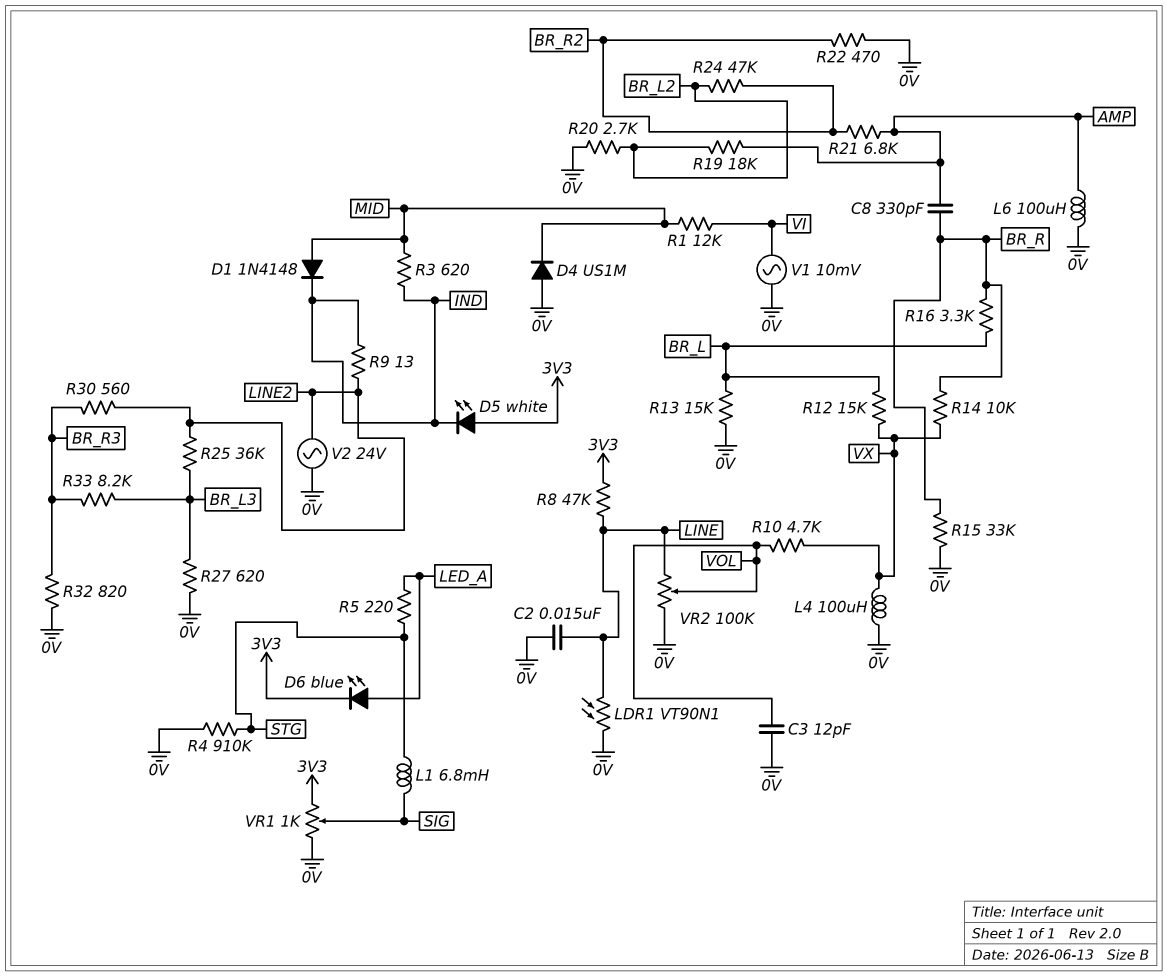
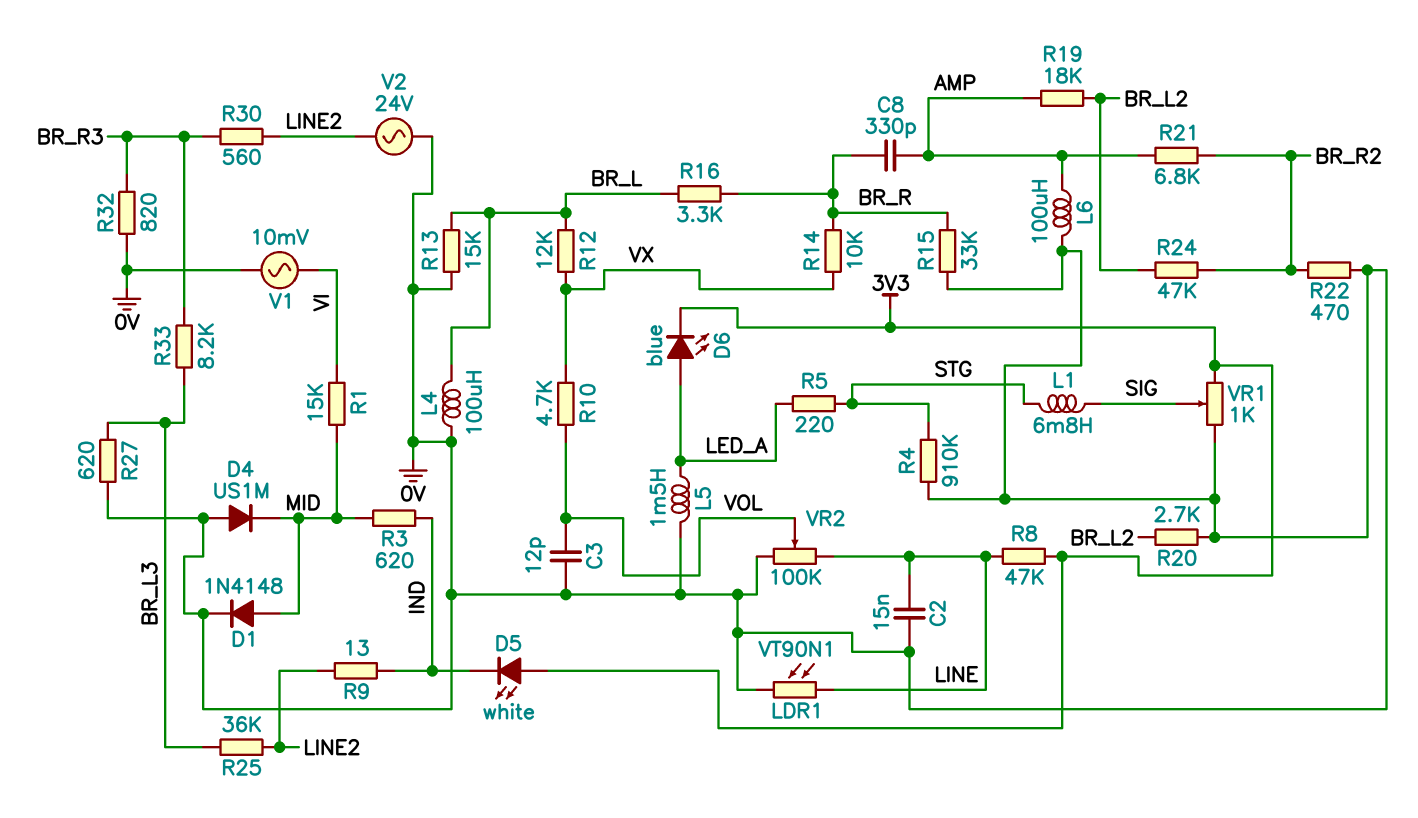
D1: diode 1N4148 (A MID, K IND) -> diode 1N4148 (A MID, K 0V)
L4: 100uH (0V, VX) -> 100uH (0V, BR_L)
L5: none -> 1.5mH (0V, LED_A)
R1: 12k (MID, VI) -> 15k (MID, VI)
R12: 15k (BR_L, VX) -> 12k (BR_L, VX)

